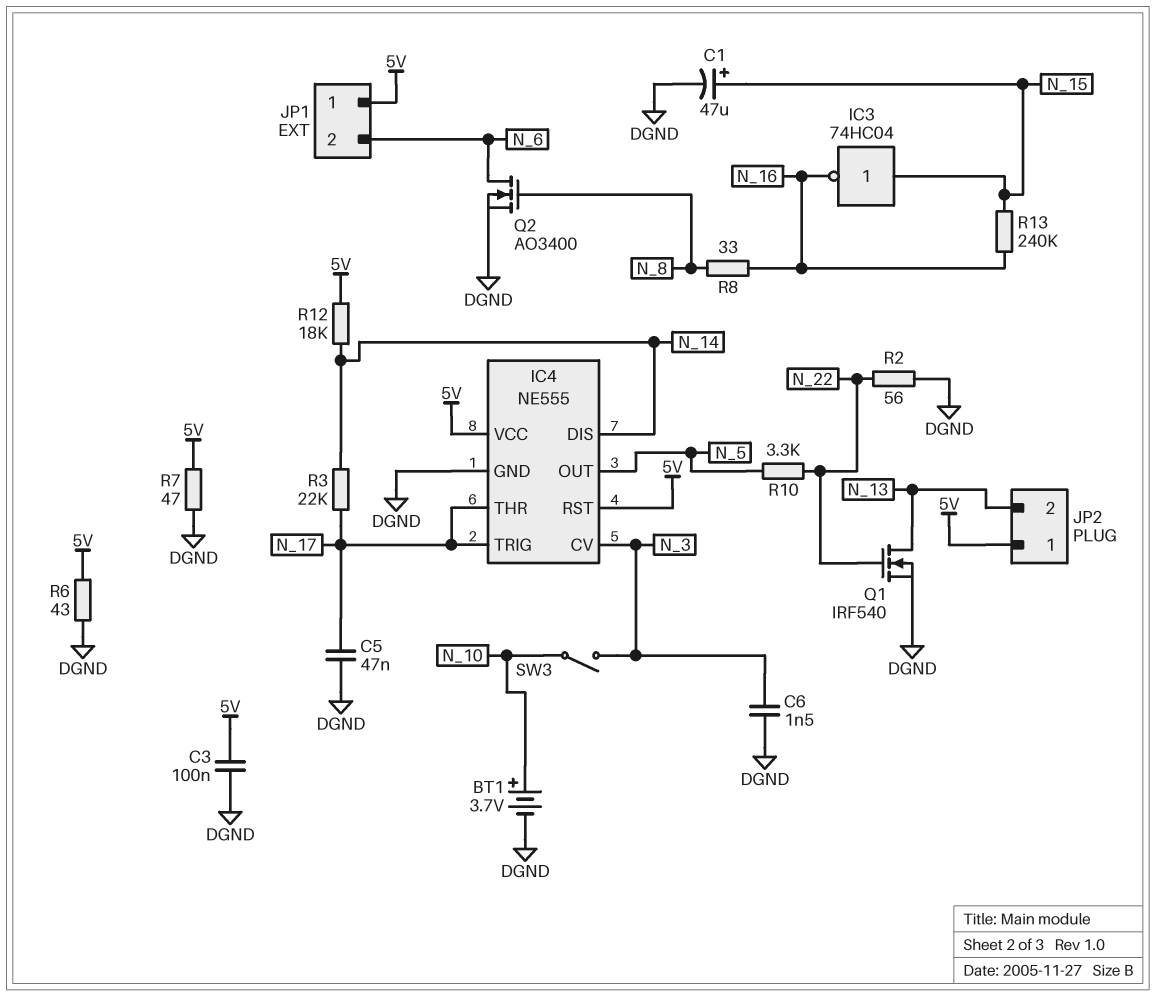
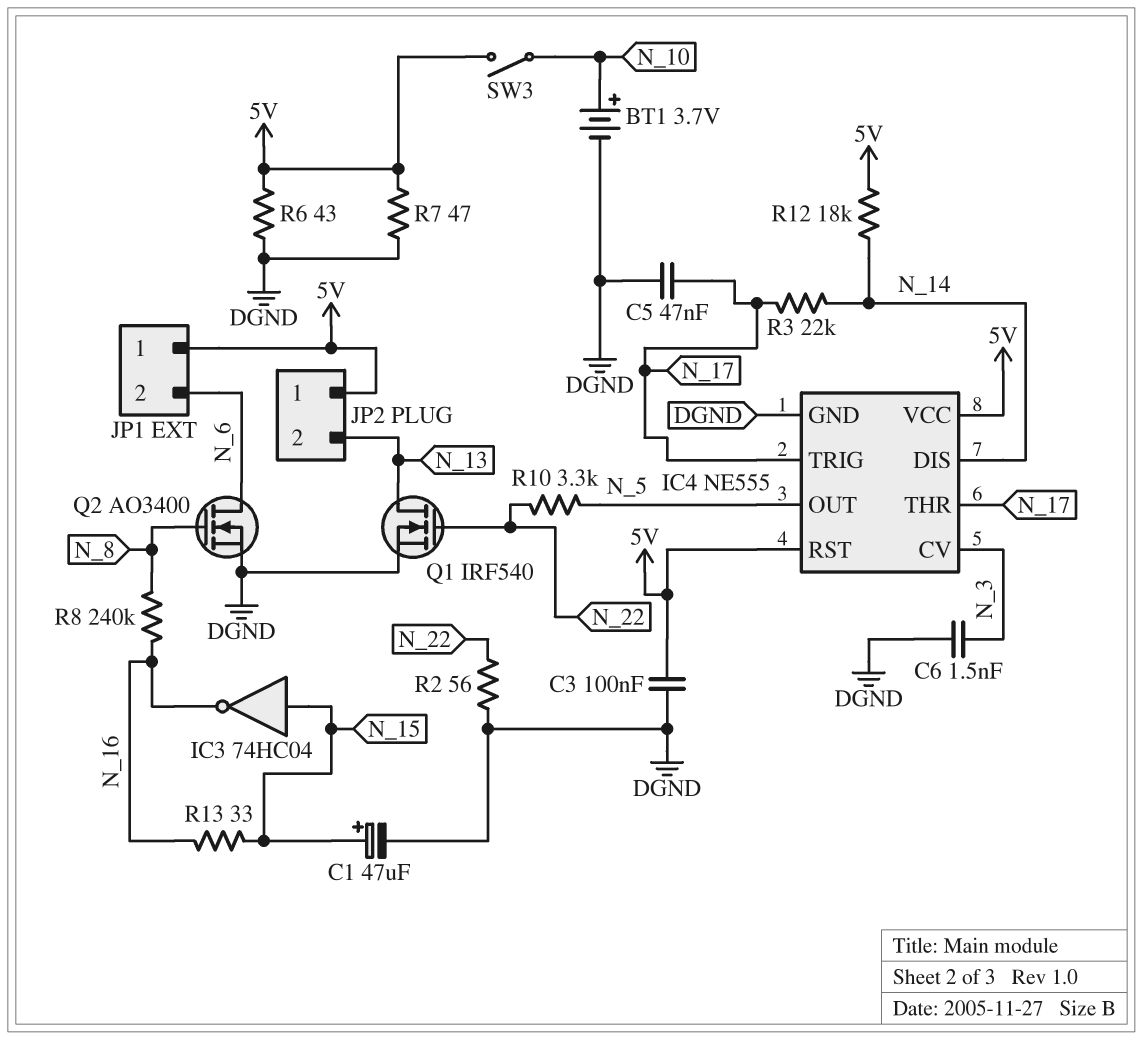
R8: 33 (N_8, N_16) -> 240k (N_8, N_16)
R13: 240k (N_15, N_16) -> 33 (N_15, N_16)
SW3: switch (N_3, N_10) -> switch (5V, N_10)

